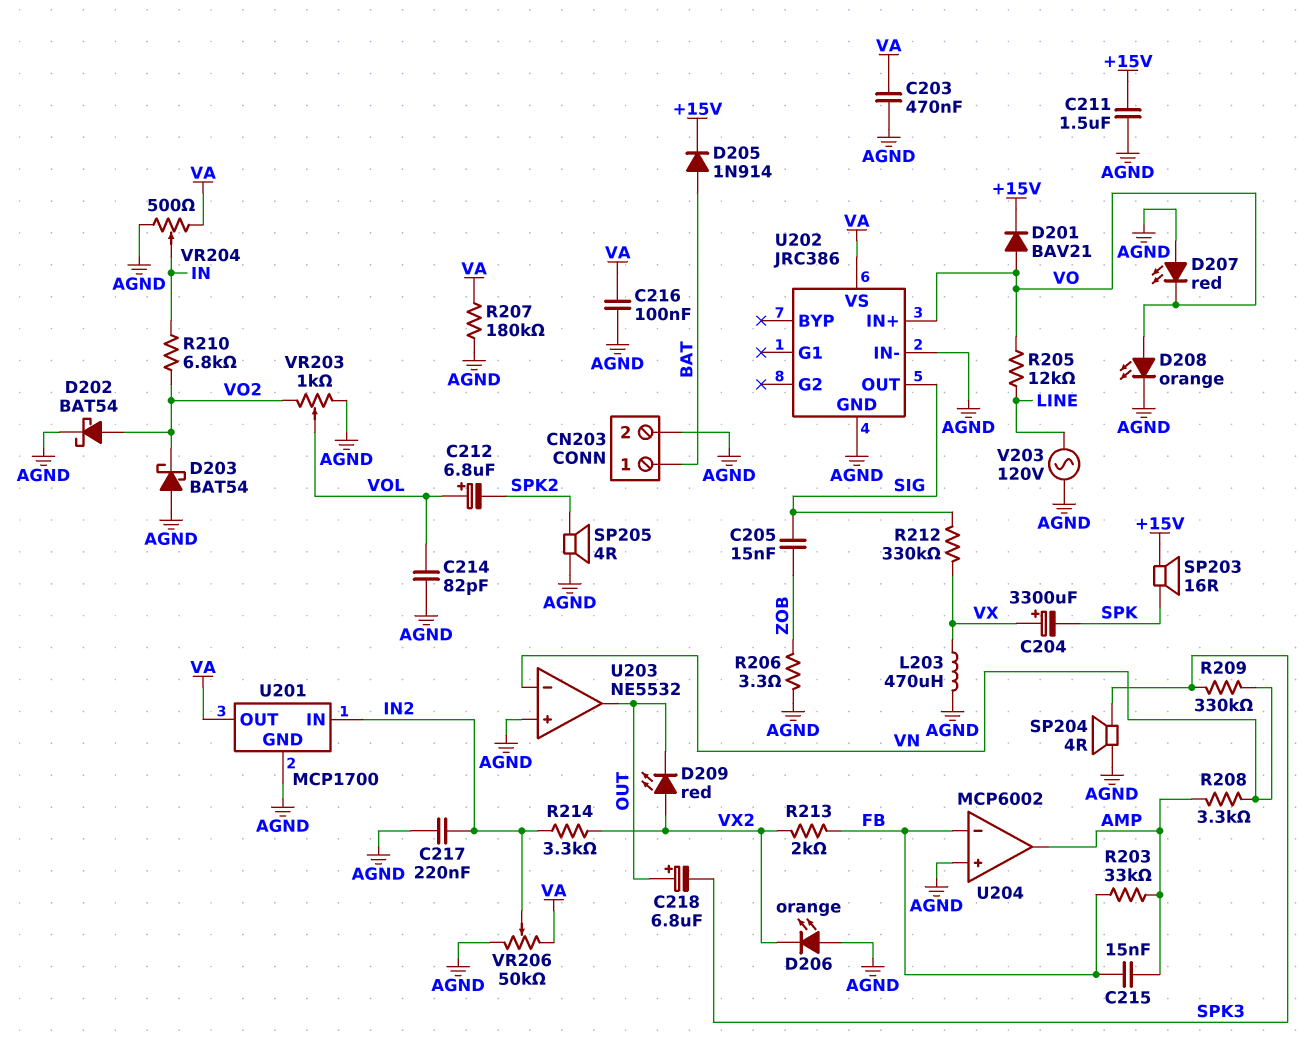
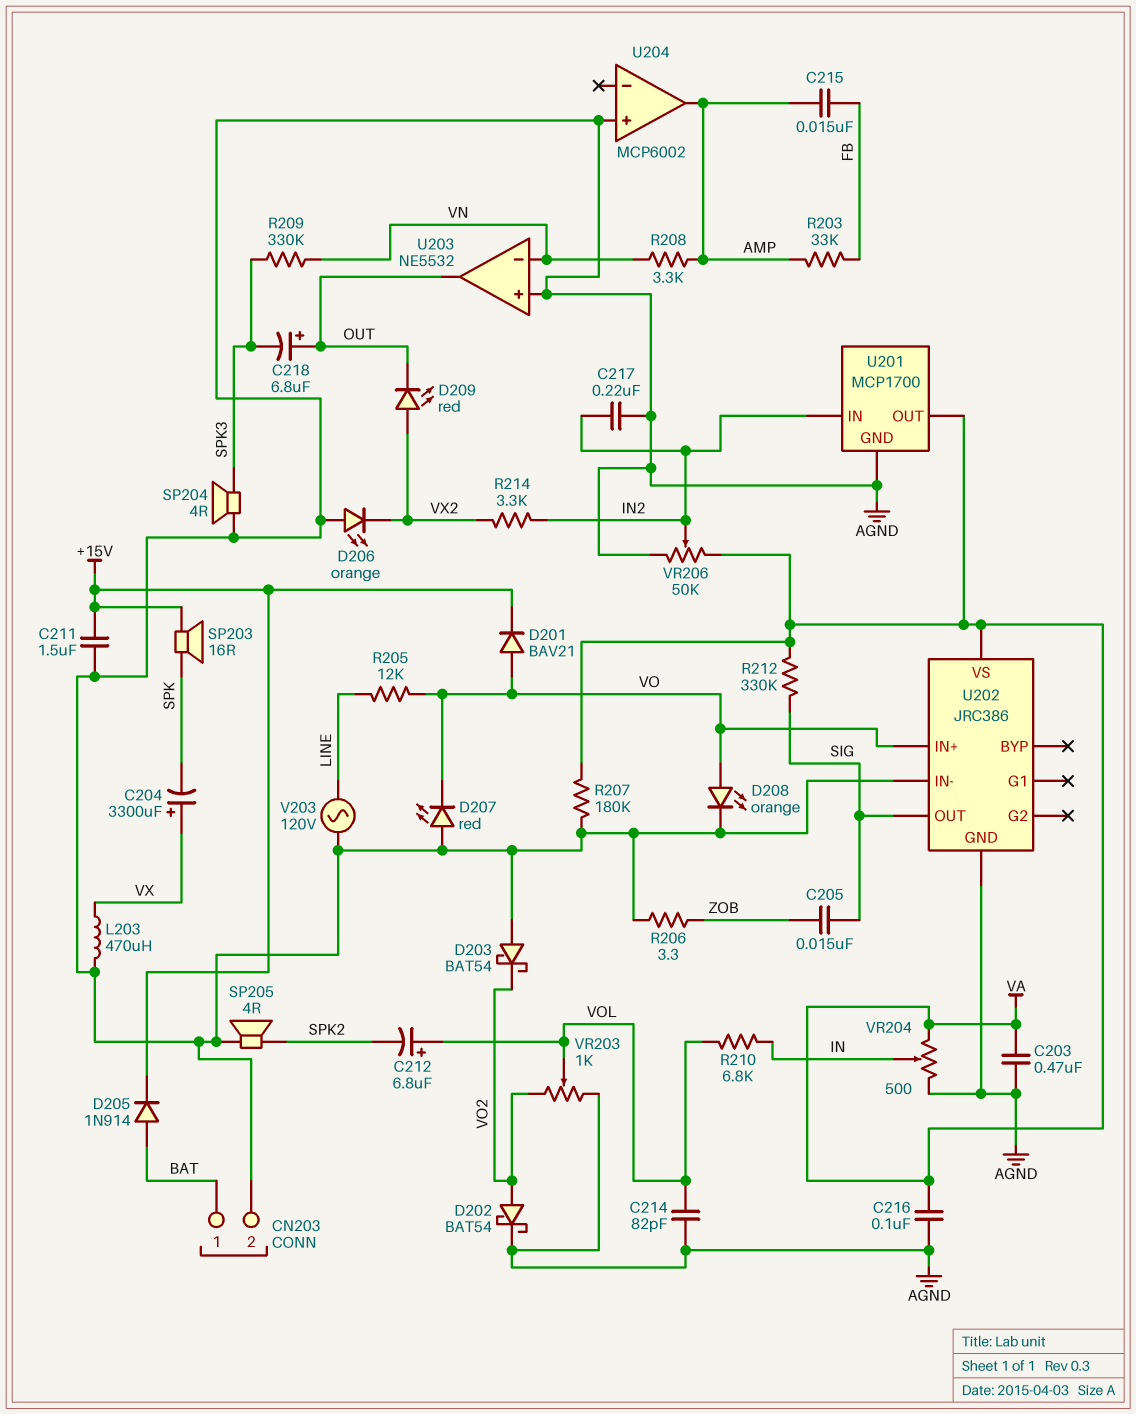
R210: 6.8k (IN, VO2) -> 6.8k (IN, VOL)
R212: 330k (SIG, VX) -> 330k (SIG, VA)
R213: 2k (FB, VX2) -> none
U204 pin in-: FB -> none

